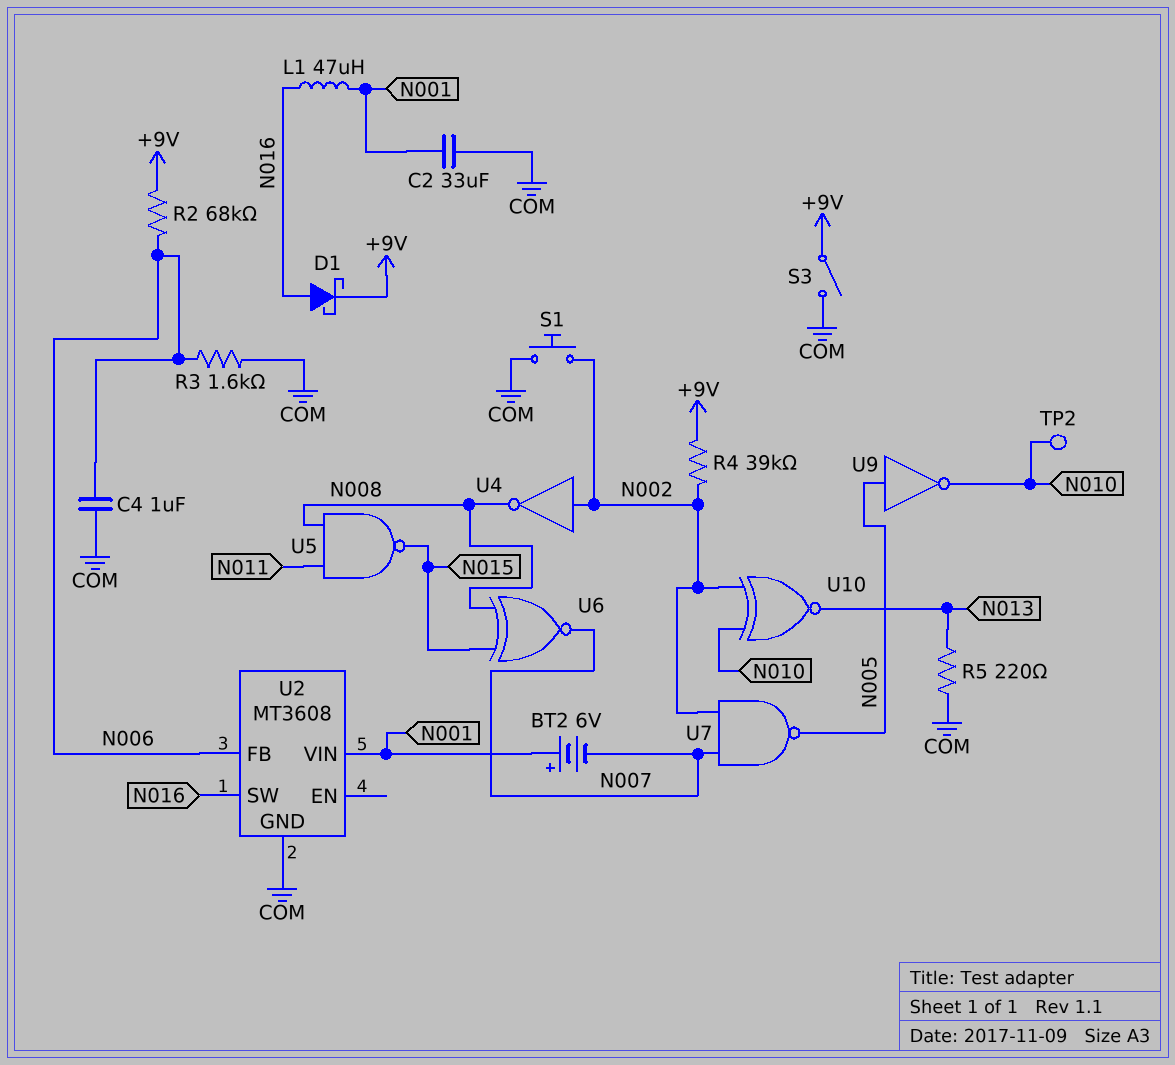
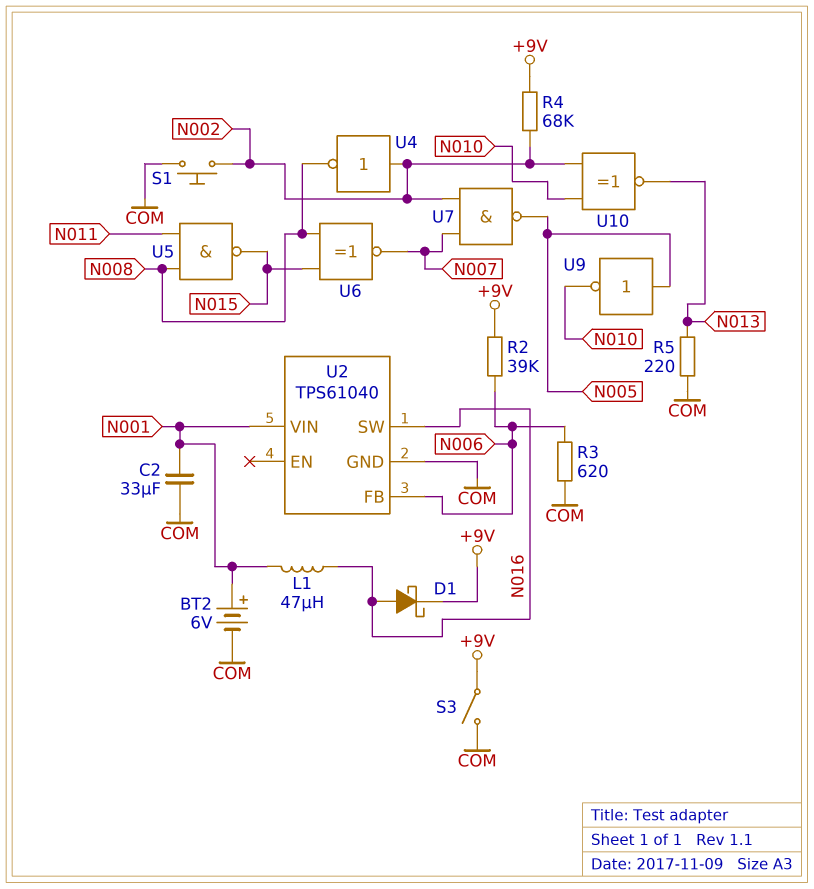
BT2: 6V (plus N001, minus N007) -> 6V (plus N001, minus COM)
C4: 1uF (COM, N006) -> none
R2: 68k (+9V, N006) -> 39k (+9V, N006)
R3: 1.6k (COM, N006) -> 620 (COM, N006)
R4: 39k (+9V, N002) -> 68k (+9V, N002)
TP2: test point (N010) -> none
U2: MT3608 -> TPS61040

